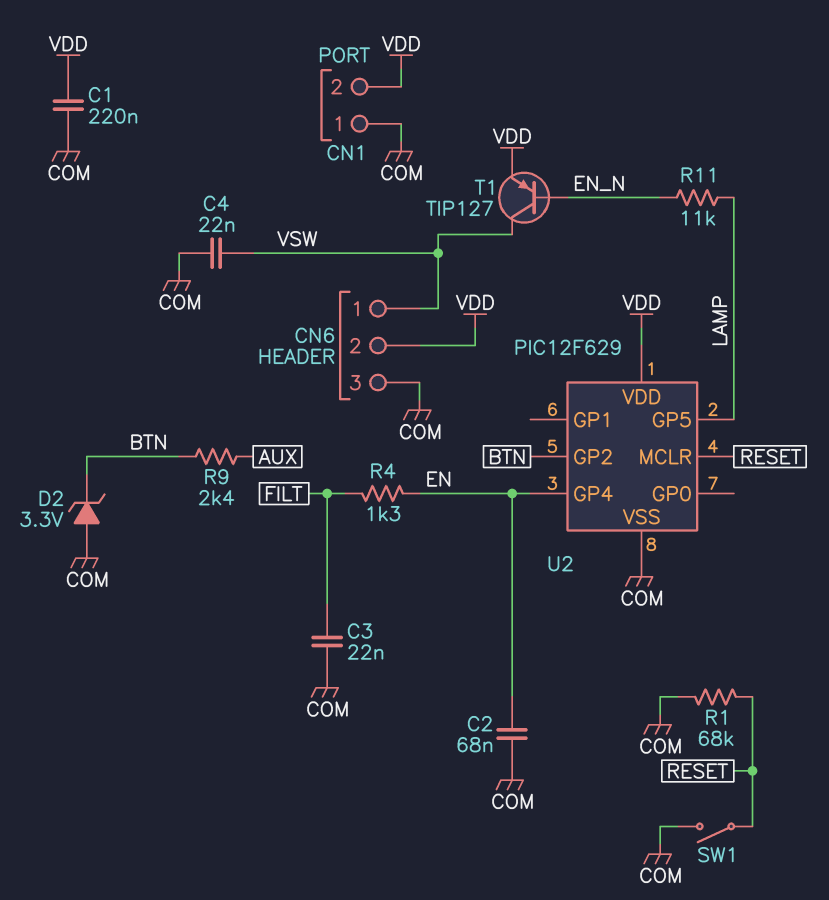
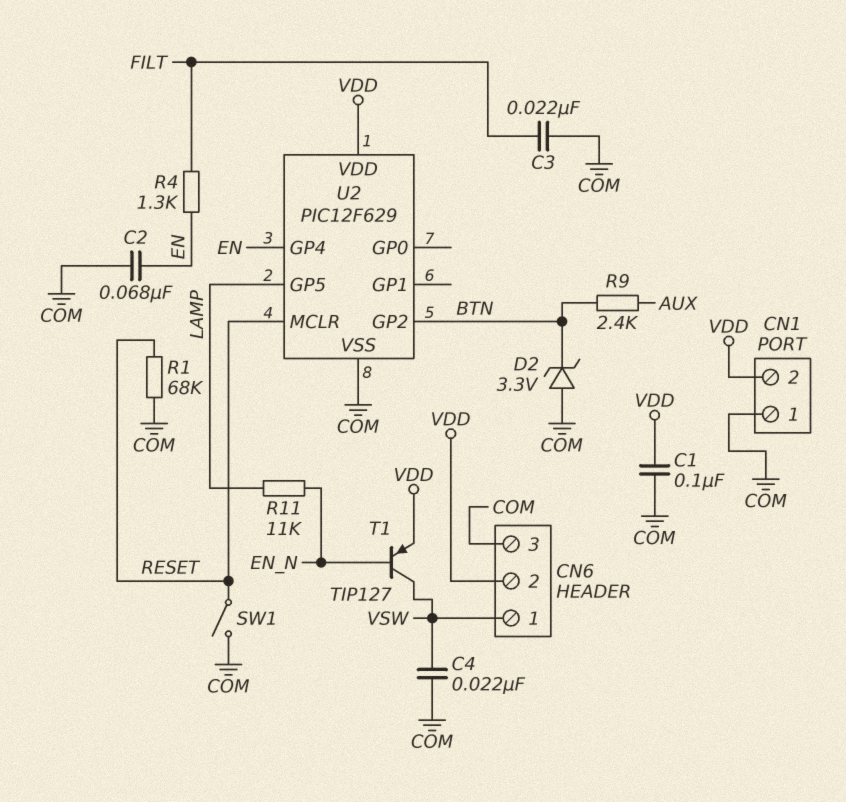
C1: 220nF (COM, VDD) -> 100nF (COM, VDD)

